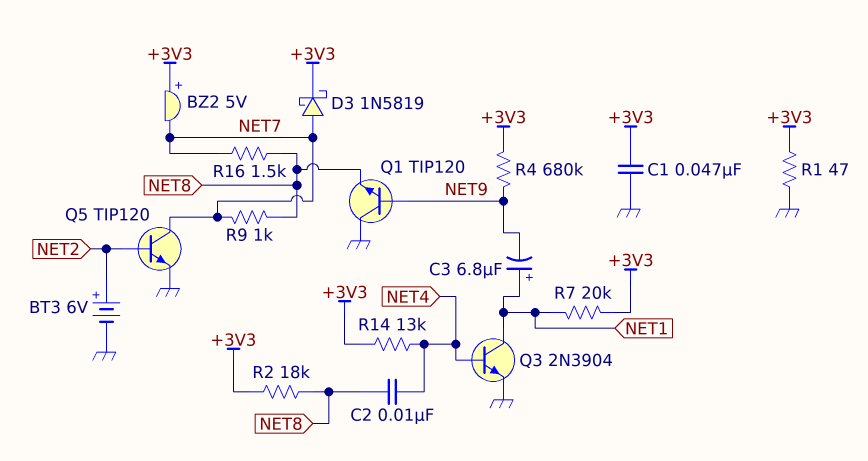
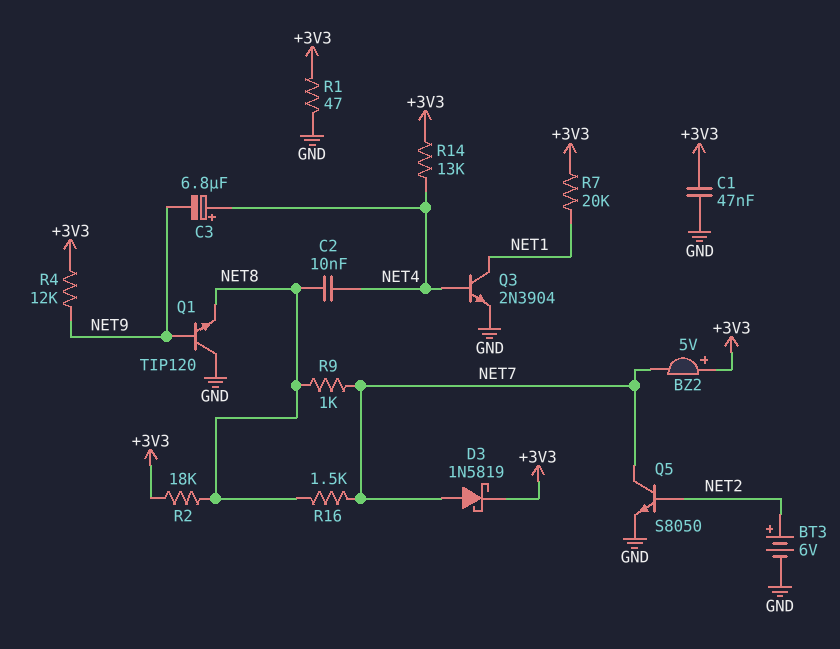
C3: 6.8uF (plus NET1, minus NET9) -> 6.8uF (plus NET4, minus NET9)
Q5: NPN TIP120 (B NET2, C NET7, E GND) -> NPN S8050 (B NET2, C NET7, E GND)
R4: 680k (+3V3, NET9) -> 12k (+3V3, NET9)

